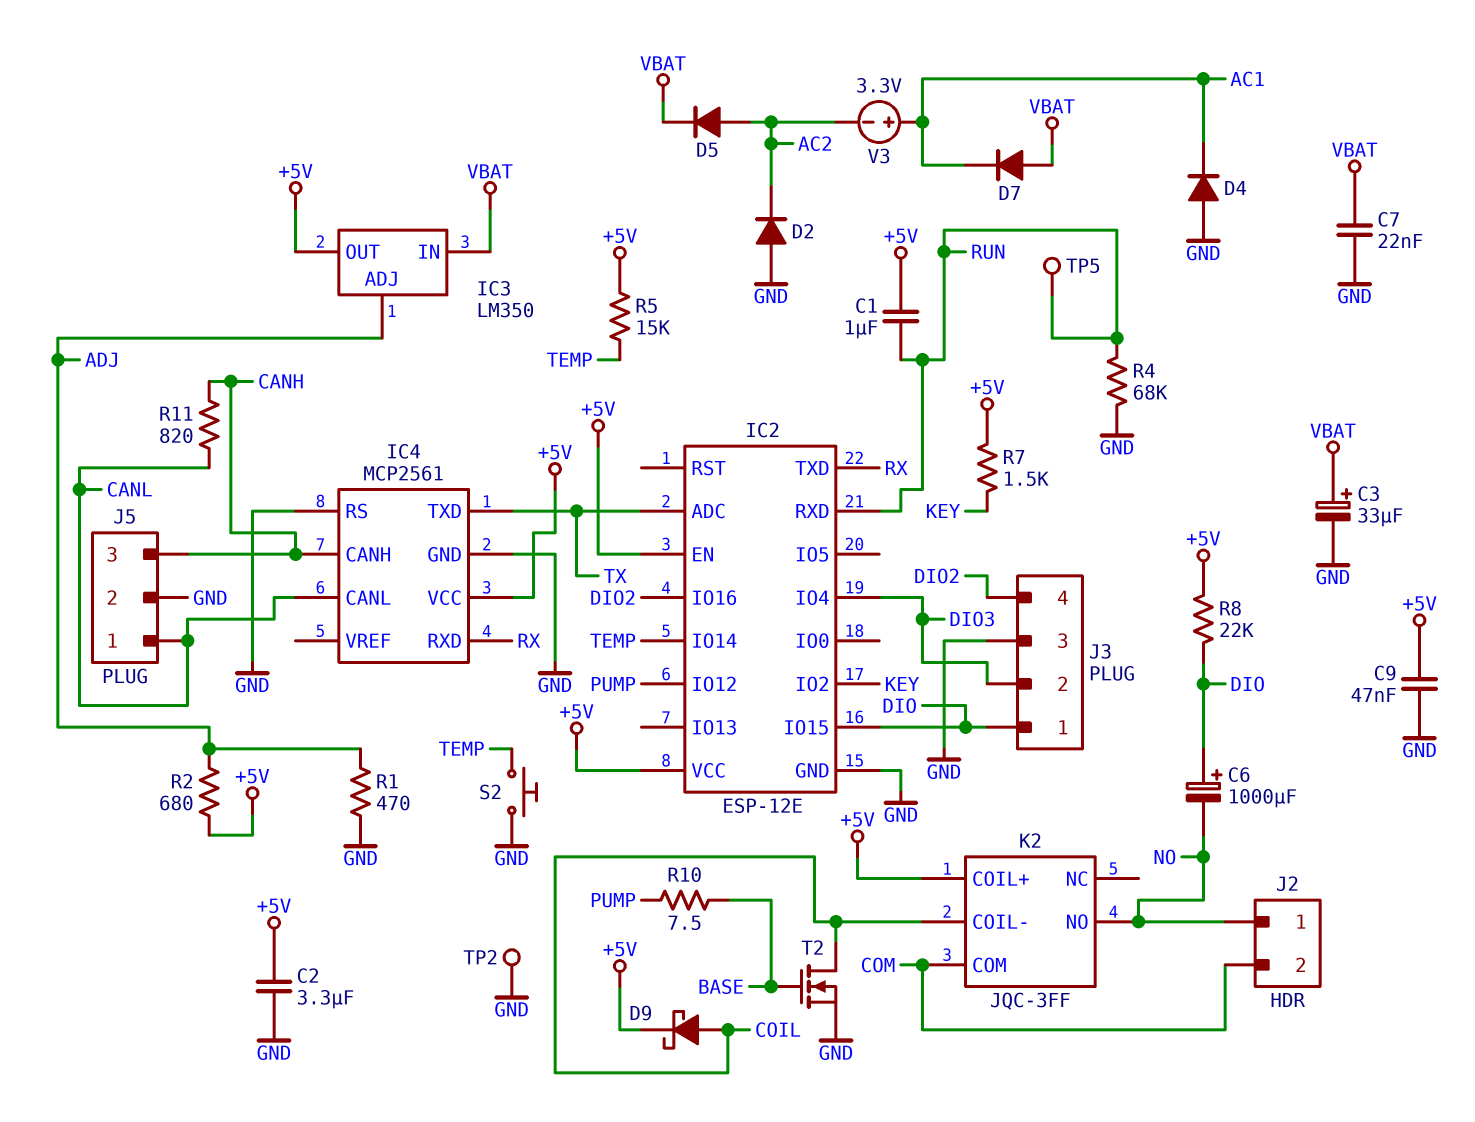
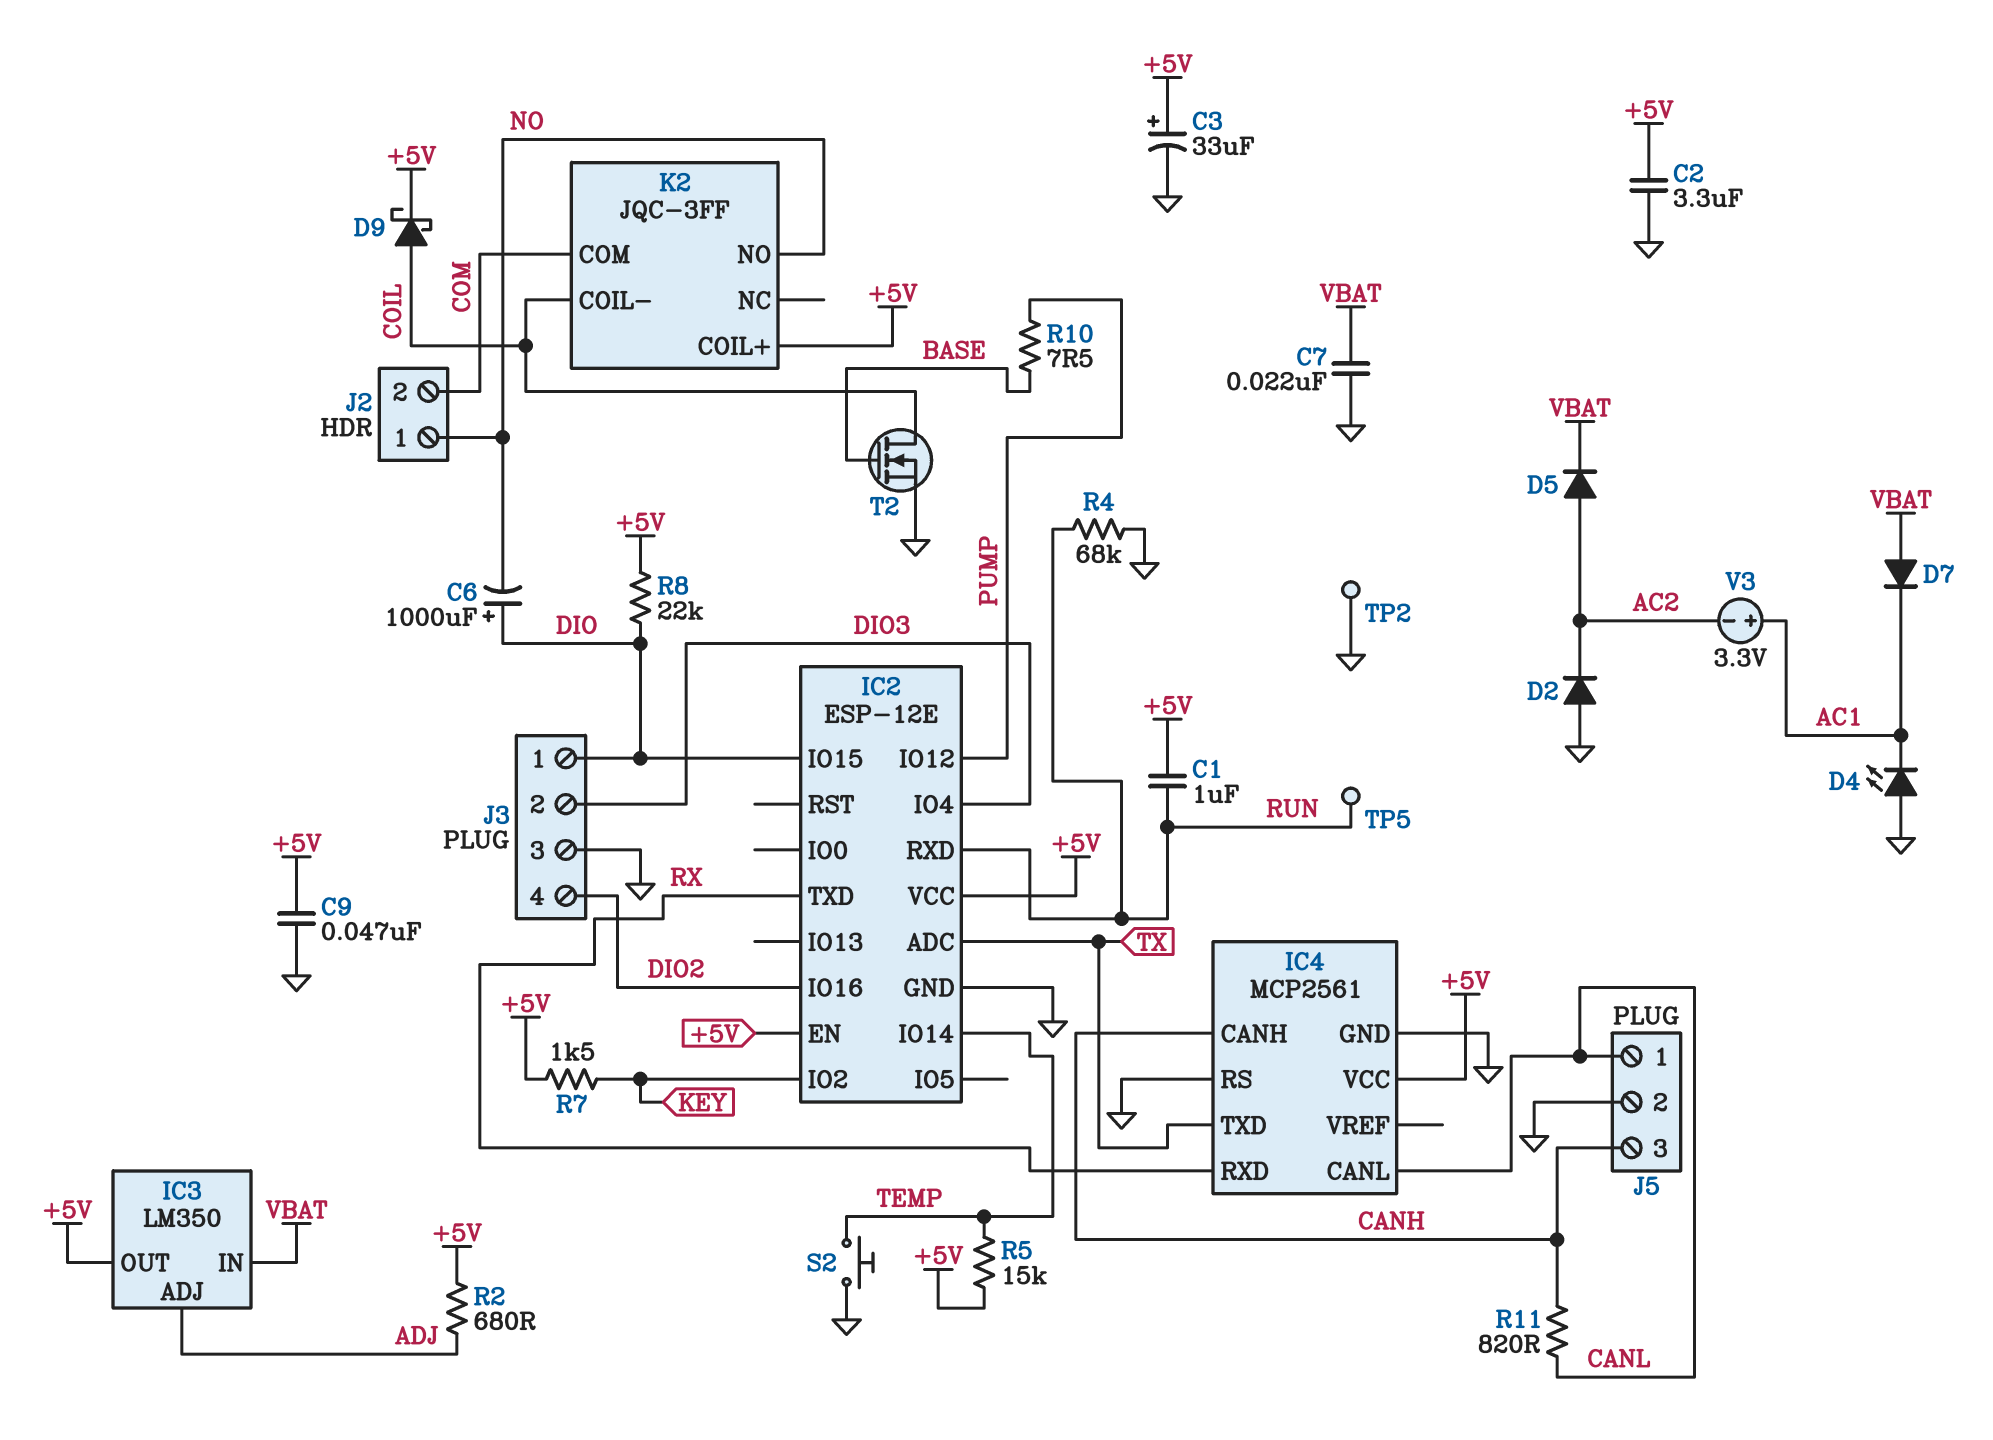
C3: 33uF (plus VBAT, minus GND) -> 33uF (plus +5V, minus GND)
D4: diode (A GND, K AC1) -> LED (A GND, K AC1)
R1: 470 (ADJ, GND) -> none

